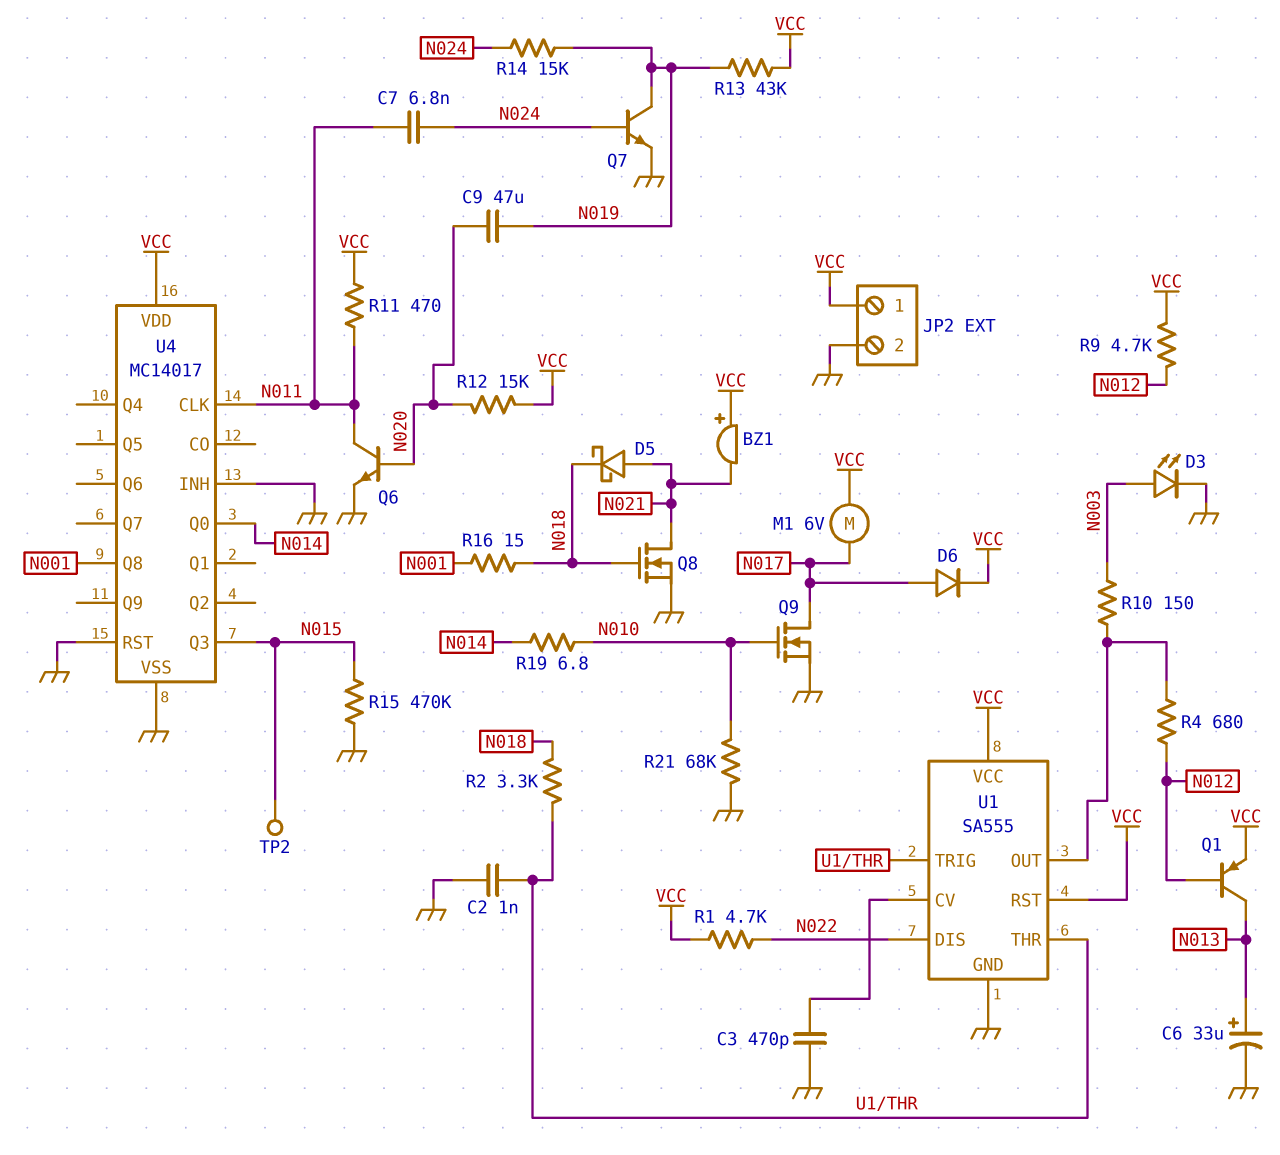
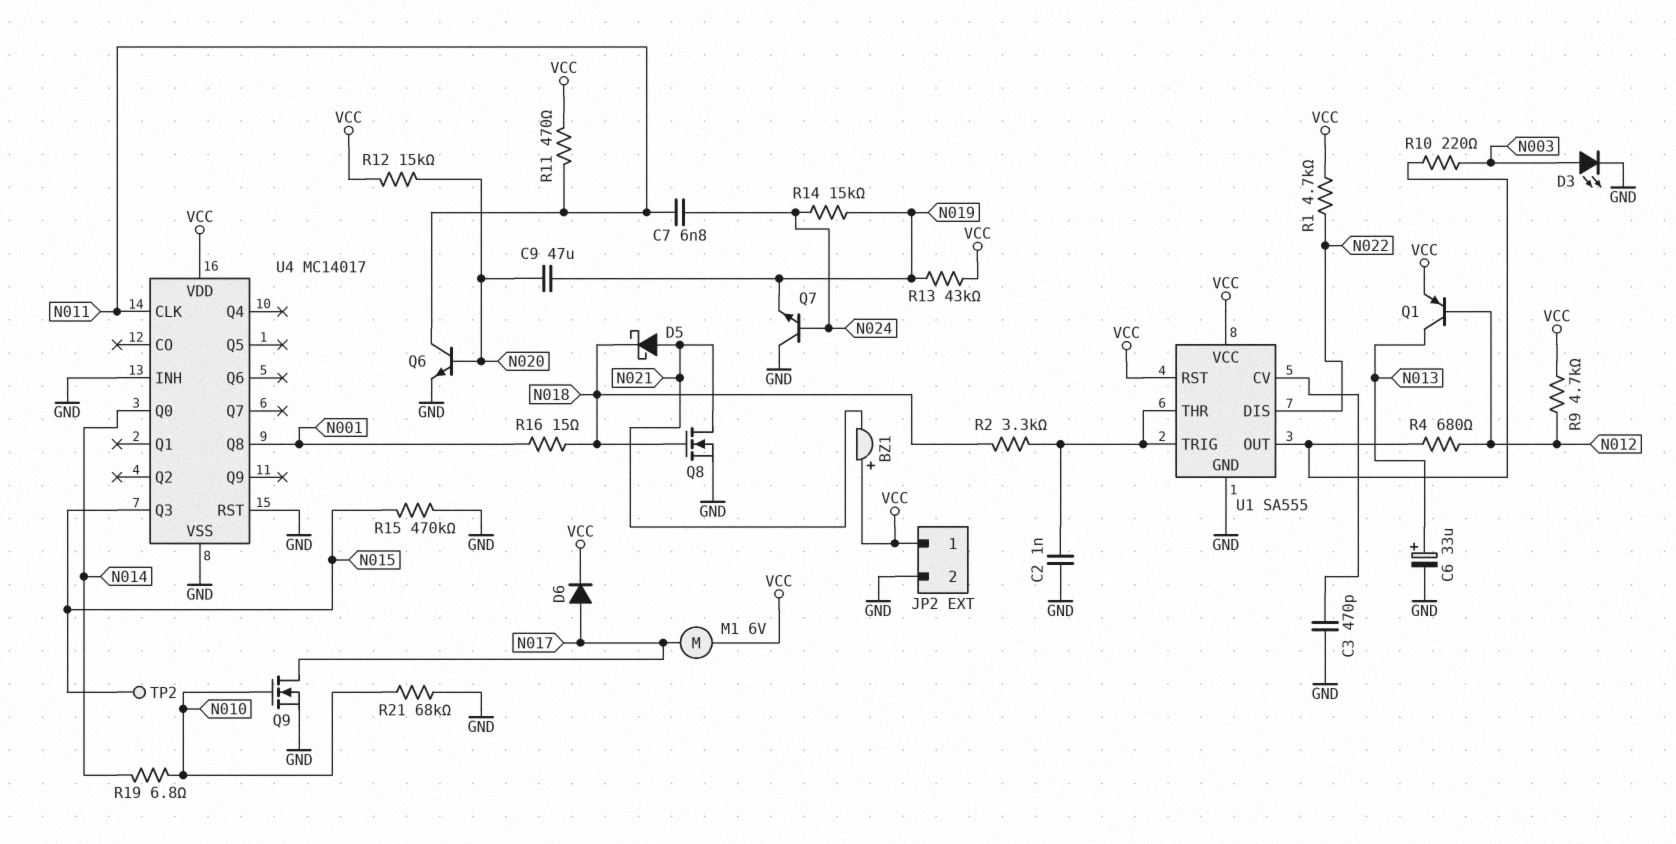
Q7: NPN (B N024, C N019, E GND) -> NPN (B N024, C GND, E N019)
R10: 150 (N003, U1/OUT) -> 220 (N003, U1/OUT)

